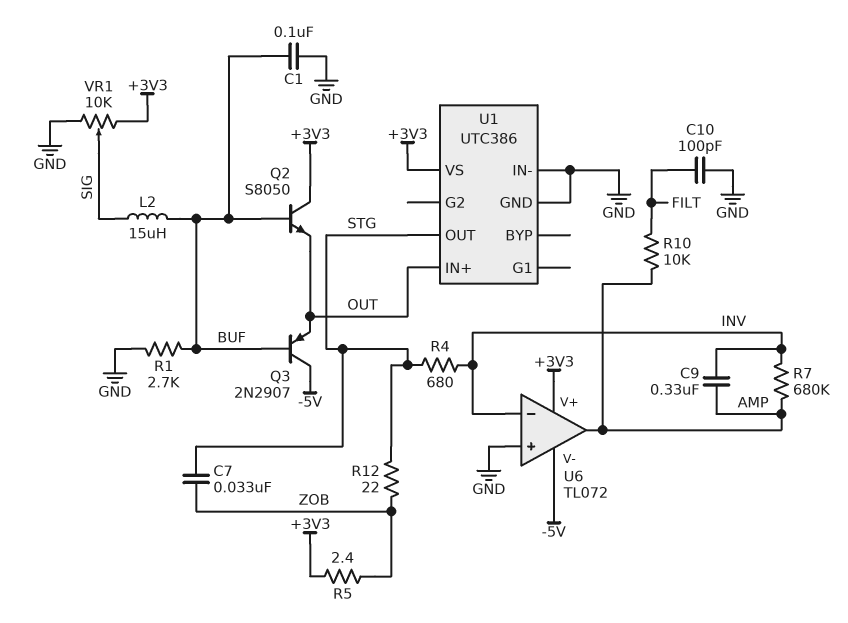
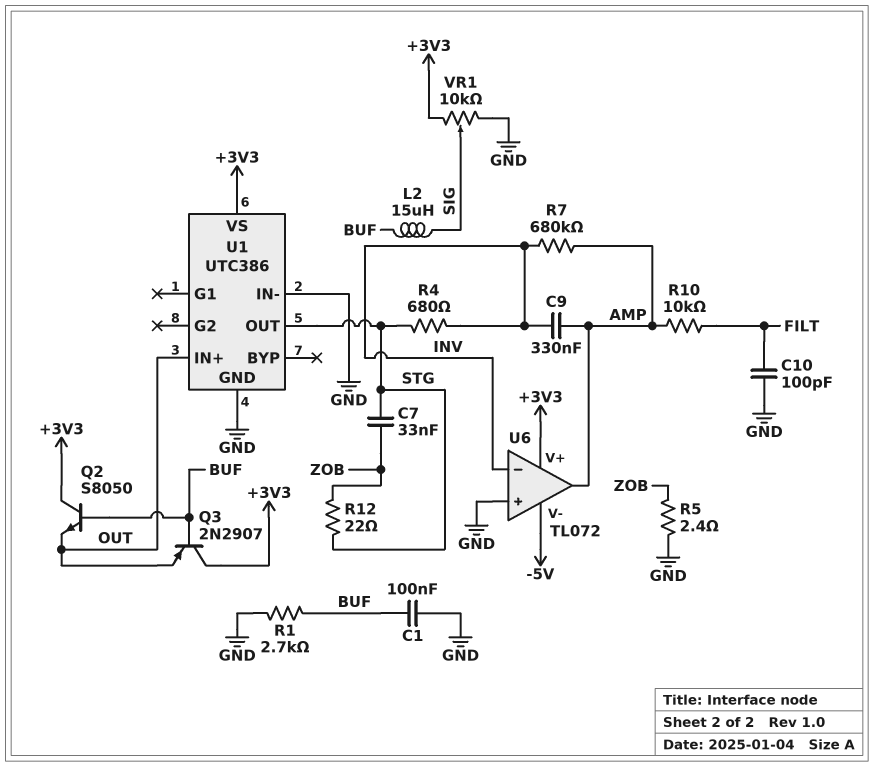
Q3: PNP 2N2907 (B BUF, C -5V, E OUT) -> PNP 2N2907 (B BUF, C +3V3, E OUT)
R5: 2.4 (+3V3, ZOB) -> 2.4 (GND, ZOB)

